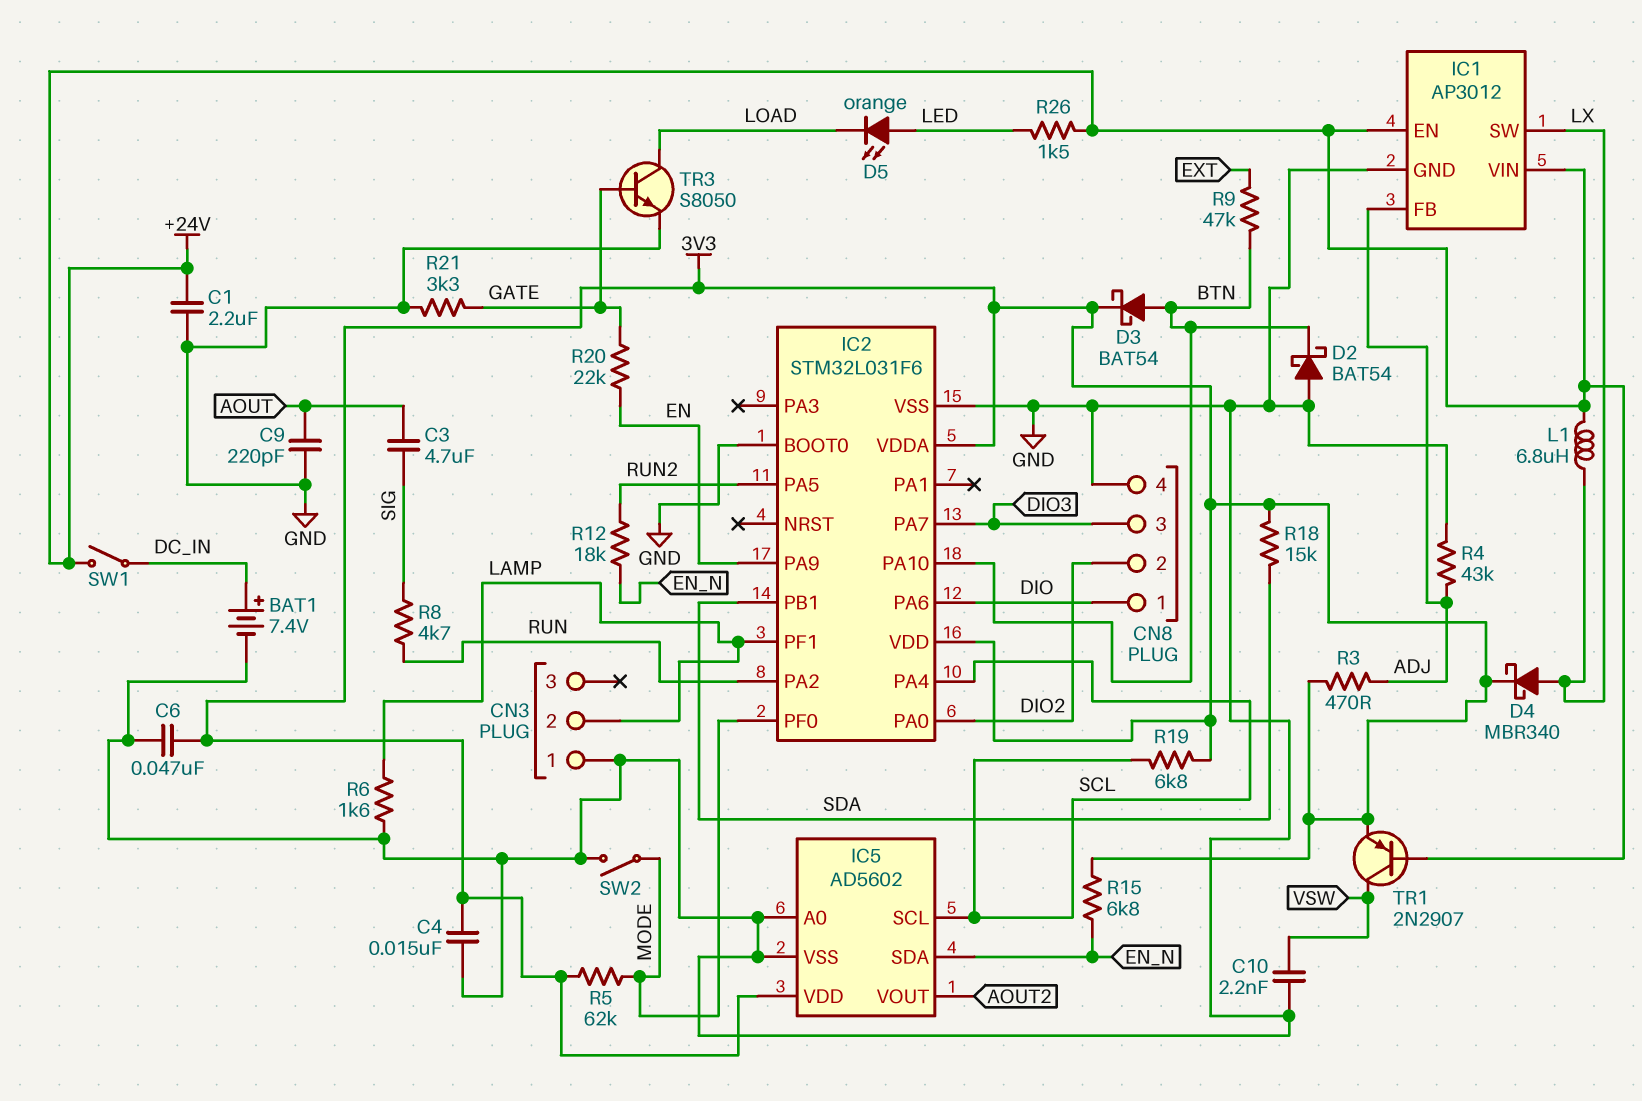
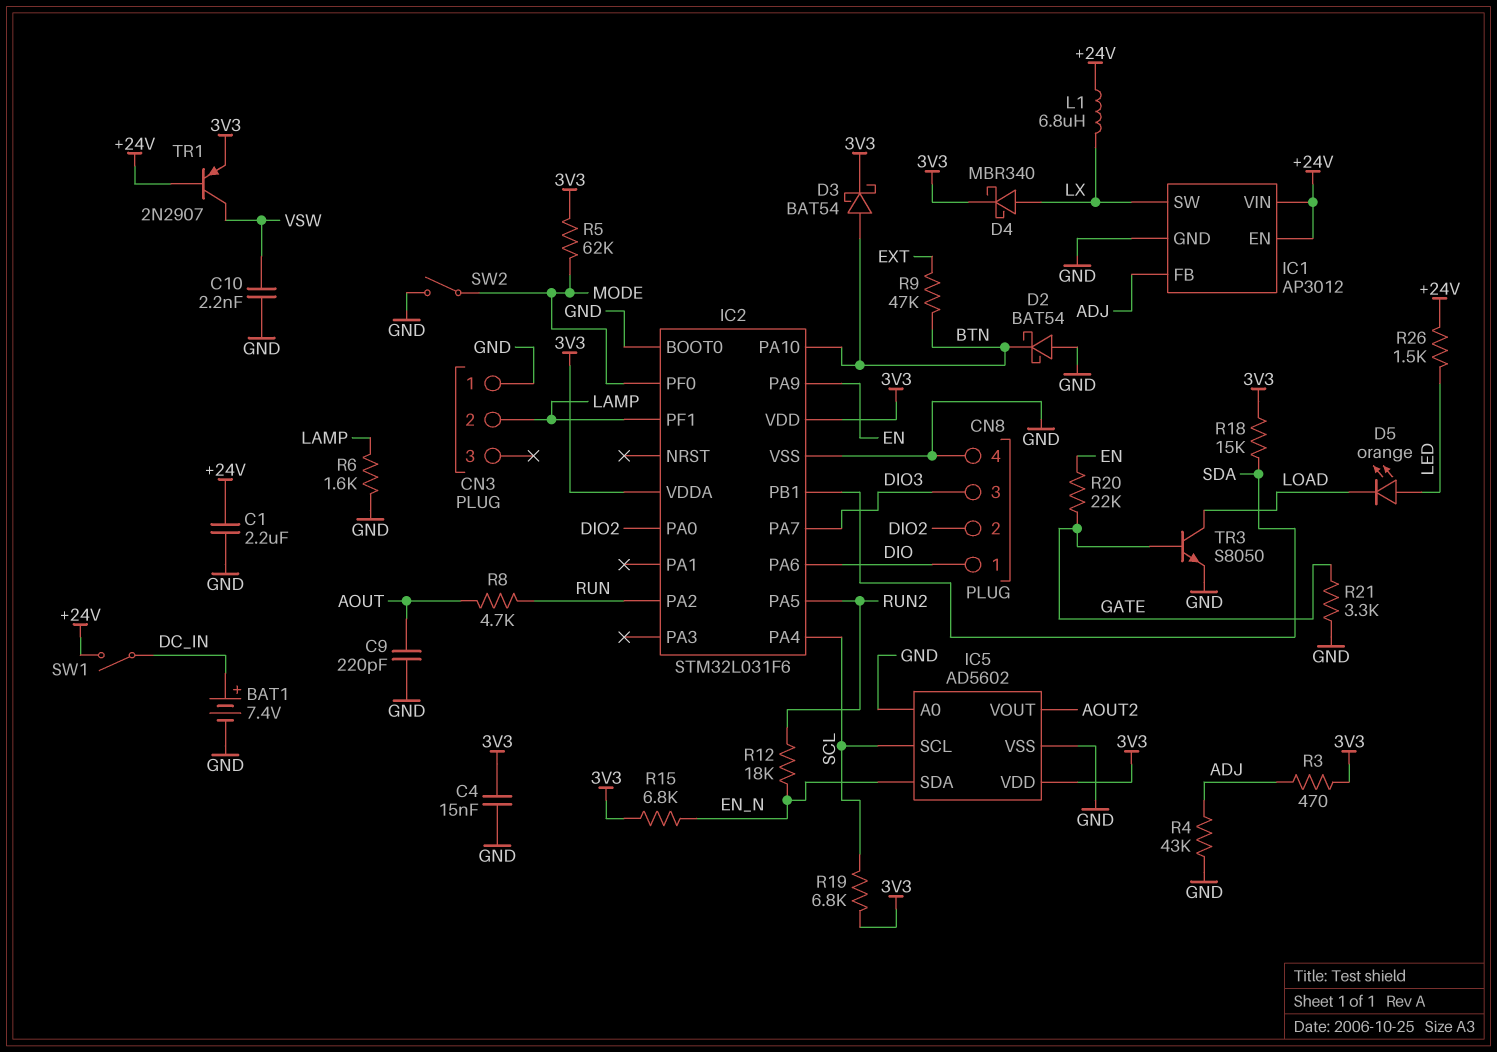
C3: 4.7uF (AOUT, SIG) -> none
C6: 47nF (3V3, GND) -> none
R8: 4.7k (RUN, SIG) -> 4.7k (AOUT, RUN)

